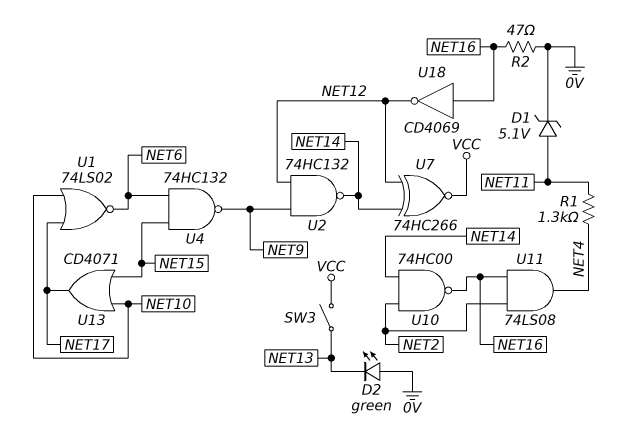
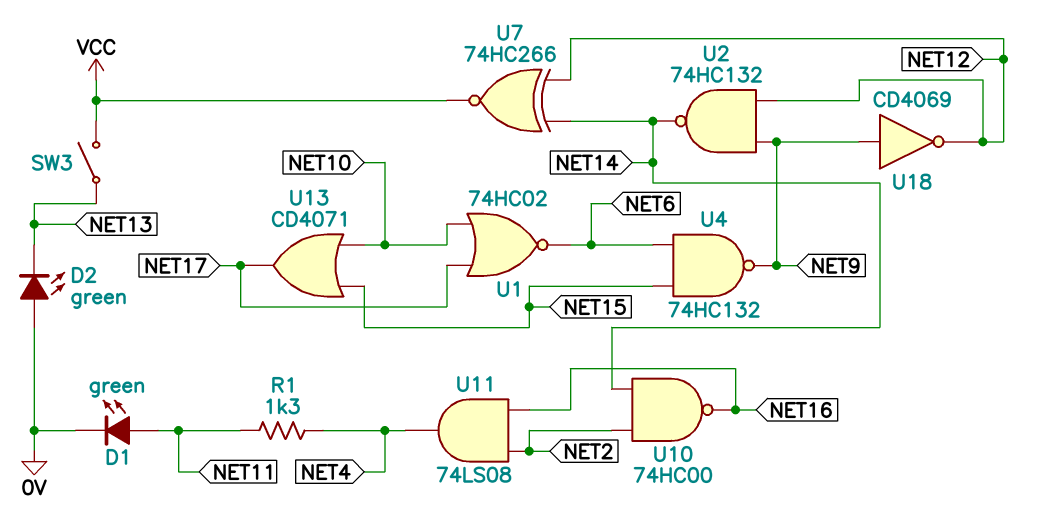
D1: zener 5.1V (A NET11, K 0V) -> LED green (A NET11, K 0V)
R2: 47 (0V, NET16) -> none
U1: NOR 74LS02 (in NET10, in NET17, out NET6) -> NOR 74HC02 (in NET10, in NET17, out NET6)
U18: NOT CD4069 (in NET16, out NET12) -> NOT CD4069 (in NET9, out NET12)

